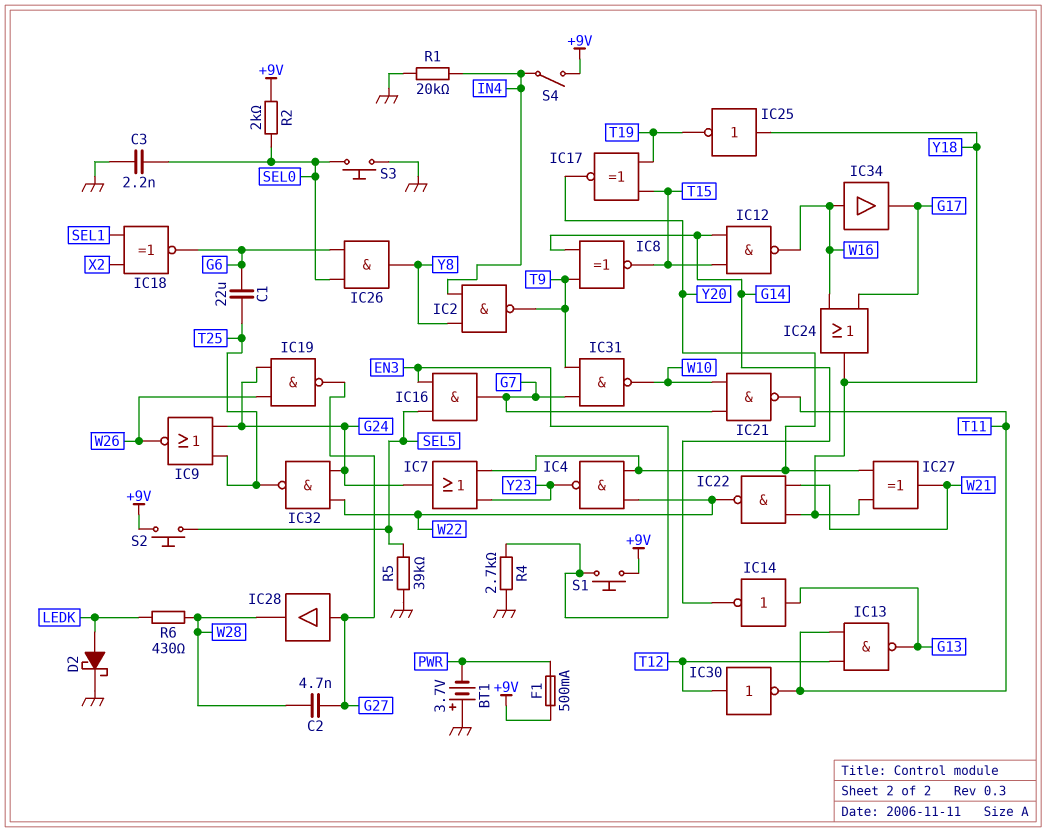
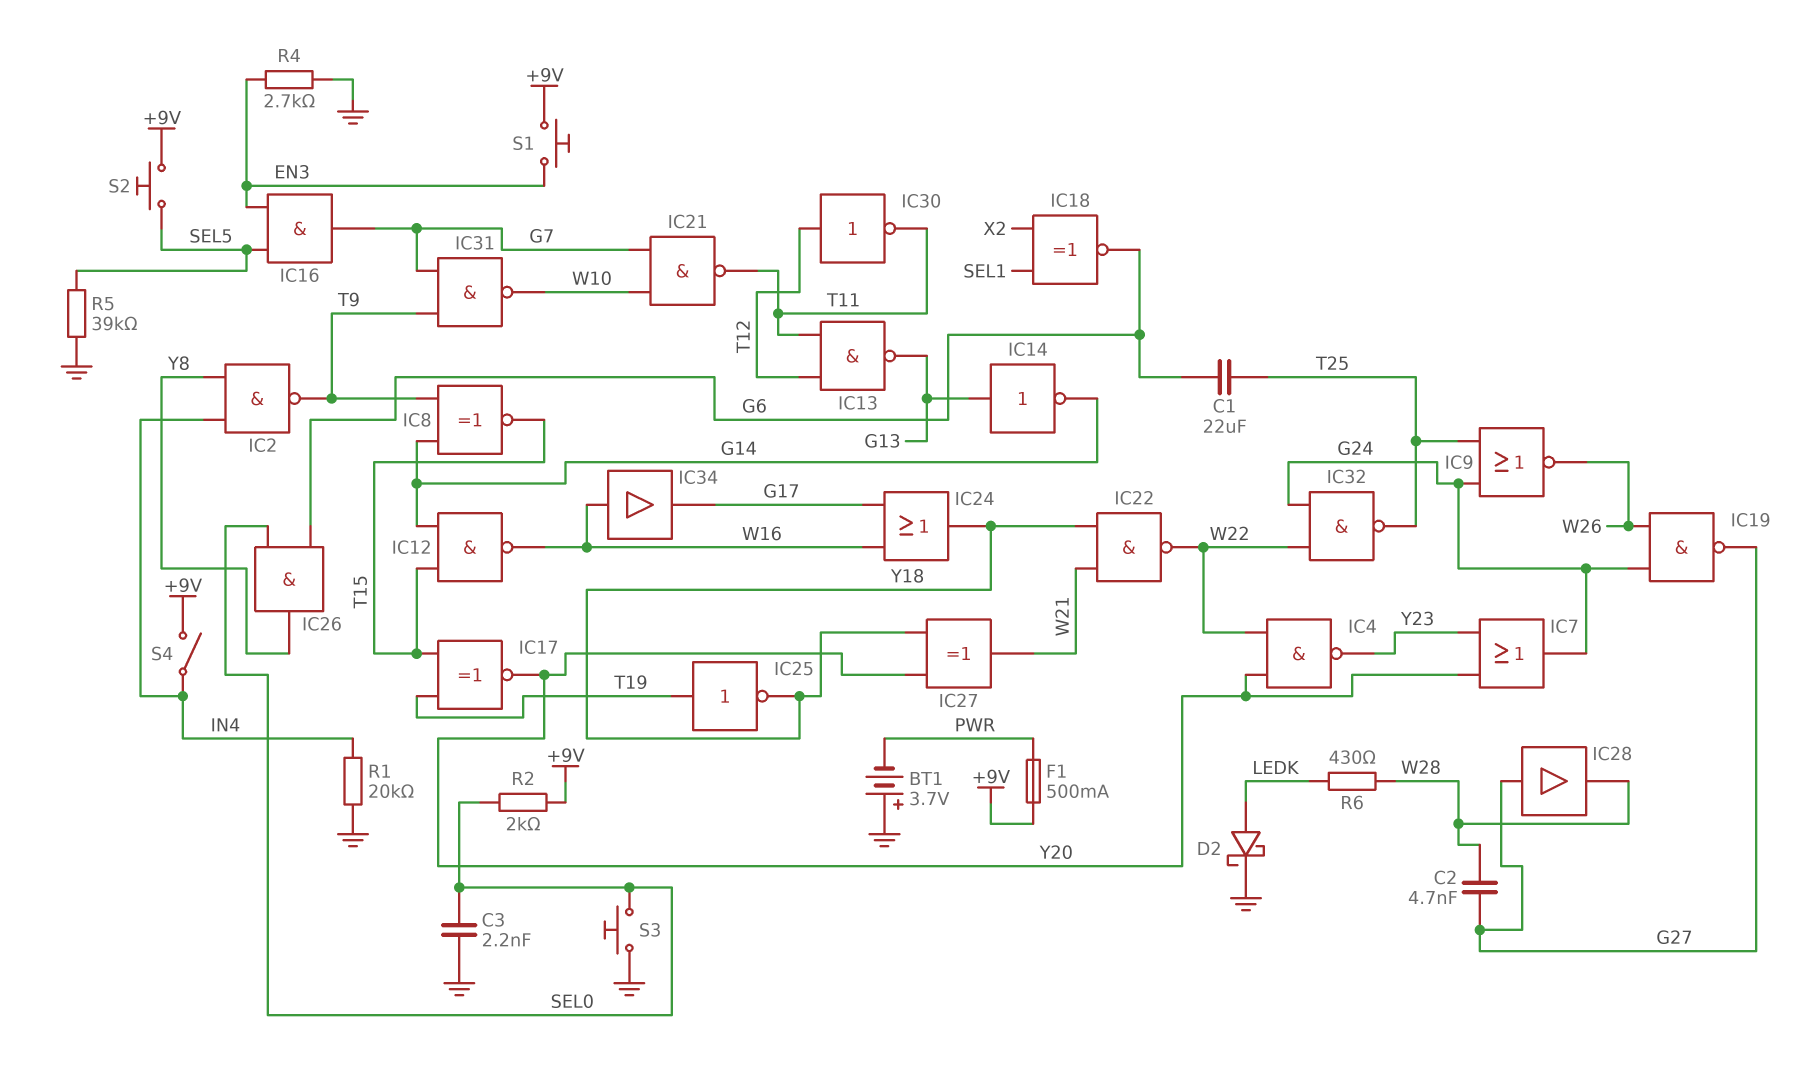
IC25: NOT (in Y18, out T19) -> NOT (in T19, out Y18)

